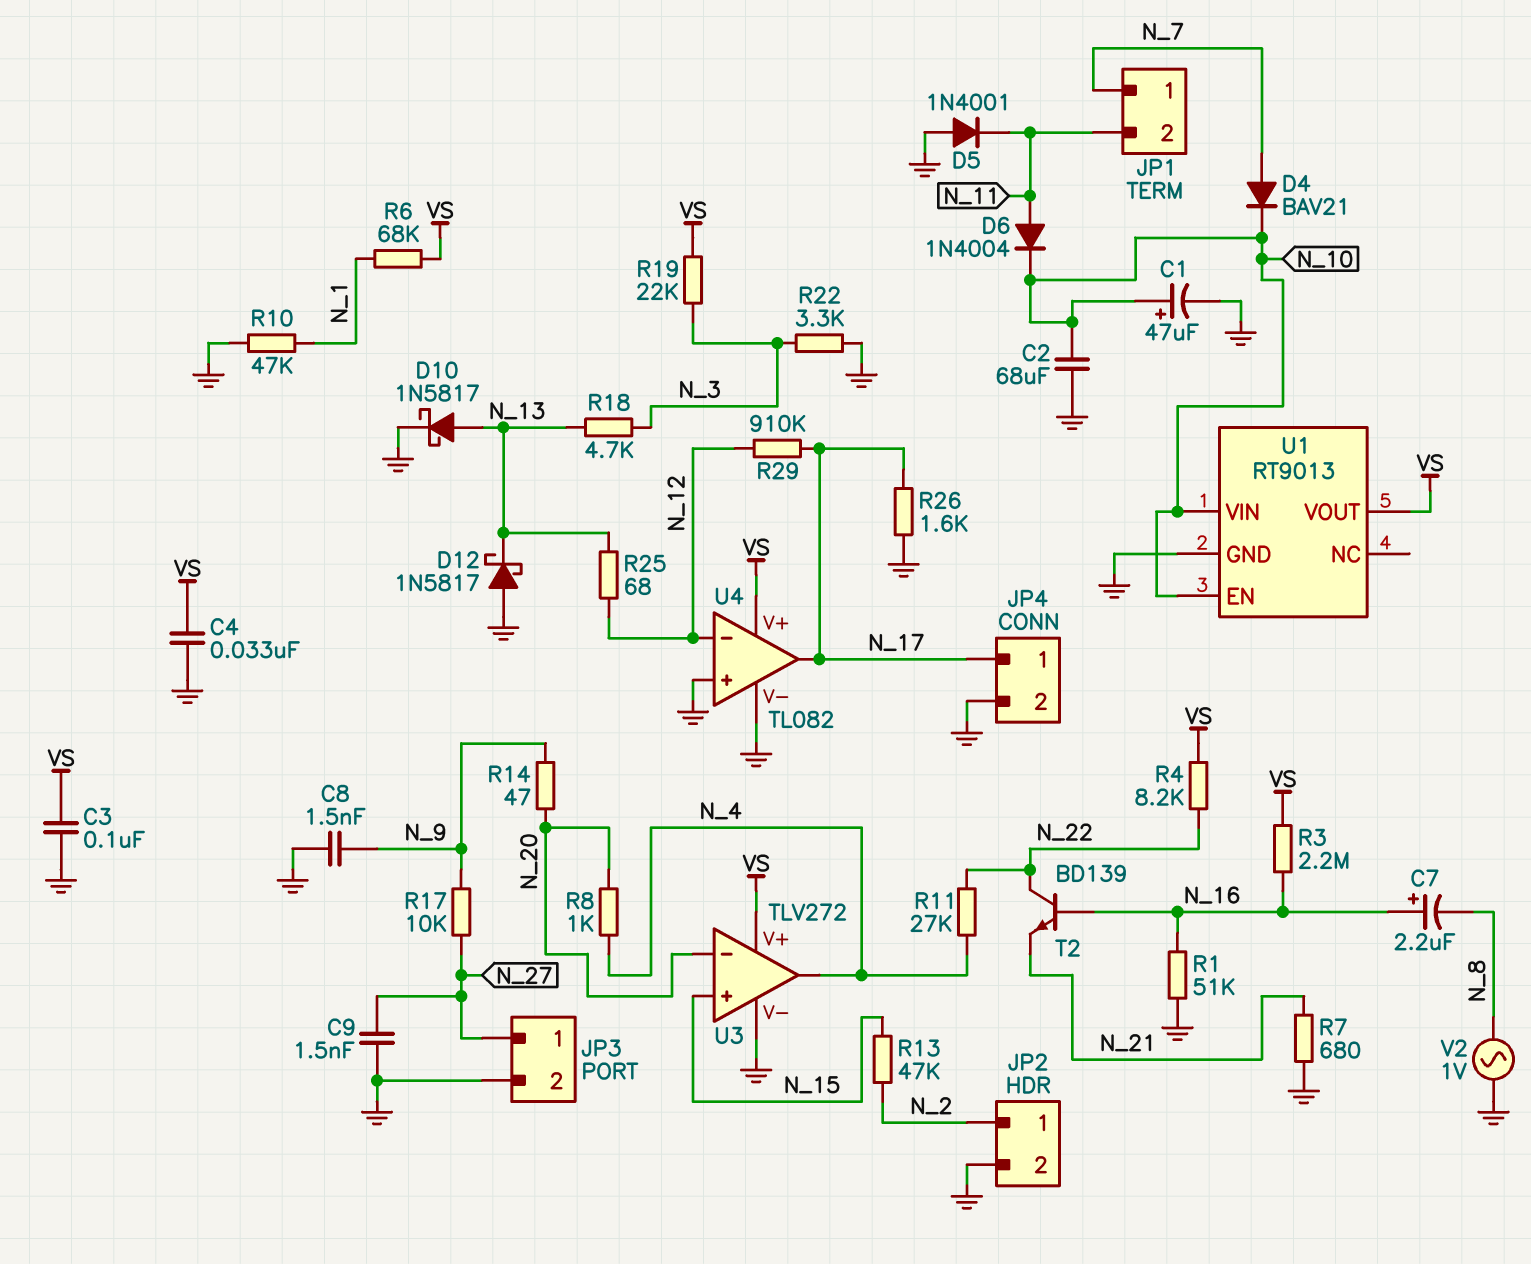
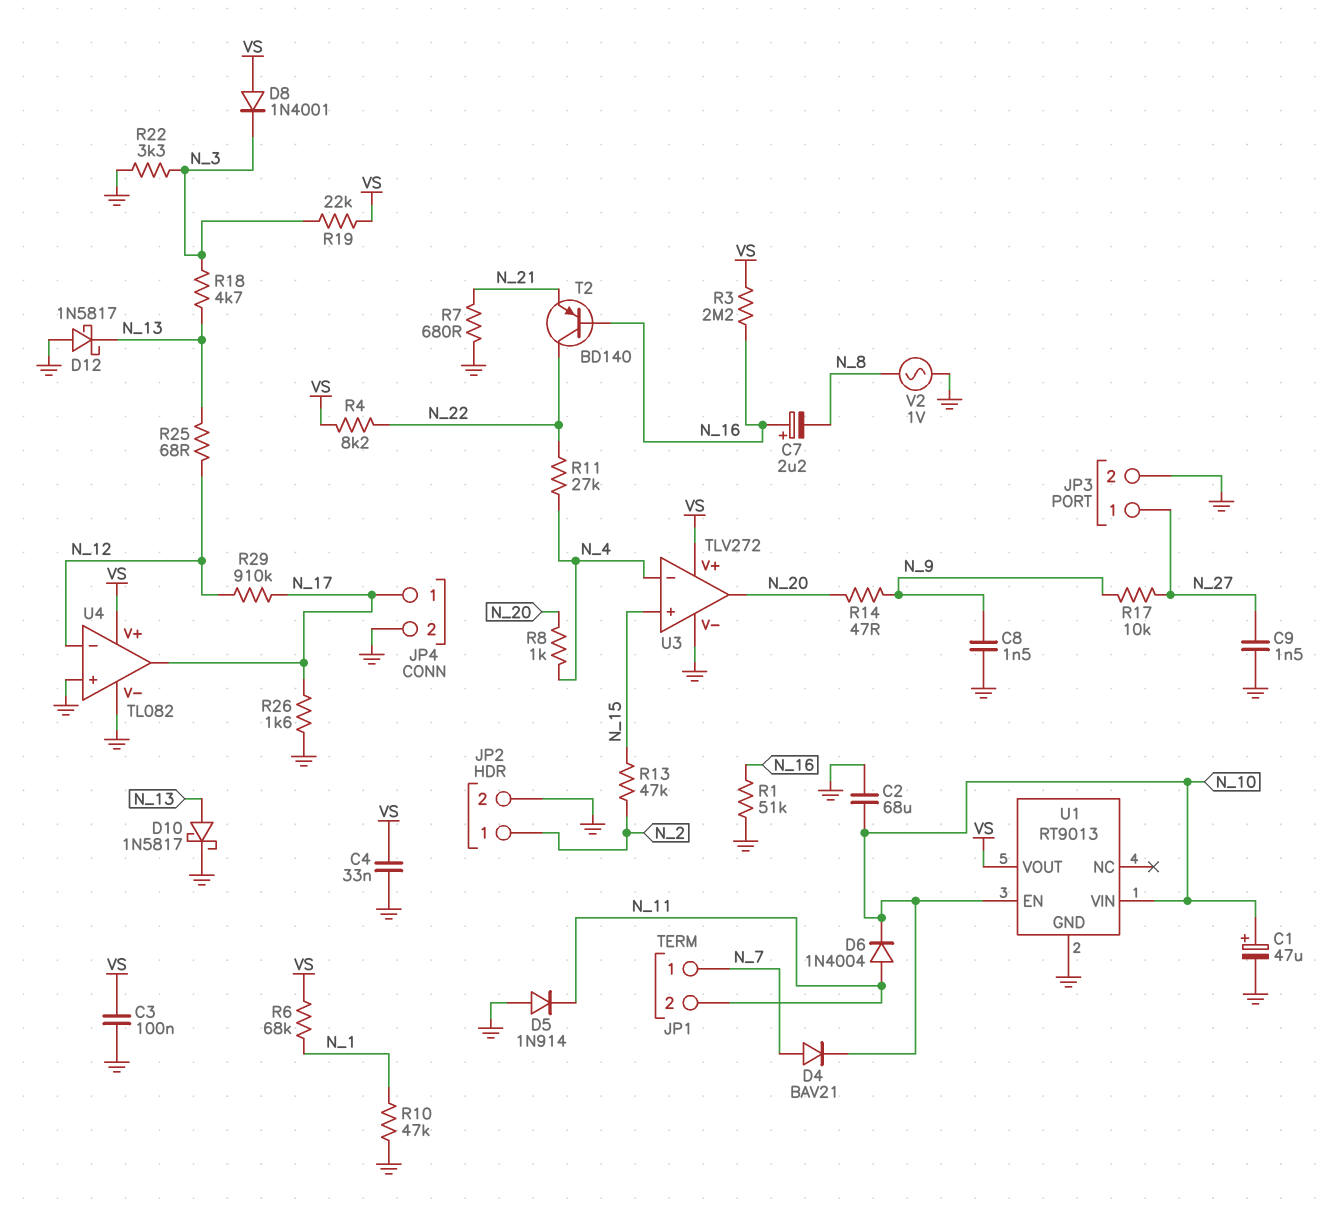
D5: diode 1N4001 (A GND, K N_11) -> diode 1N914 (A GND, K N_11)
D8: none -> diode 1N4001 (A VS, K N_3)
T2: NPN BD139 (B N_16, C N_22, E N_21) -> PNP BD140 (B N_16, C N_22, E N_21)
U3 pin in-: N_20 -> N_4
U3 pin out: N_4 -> N_20

